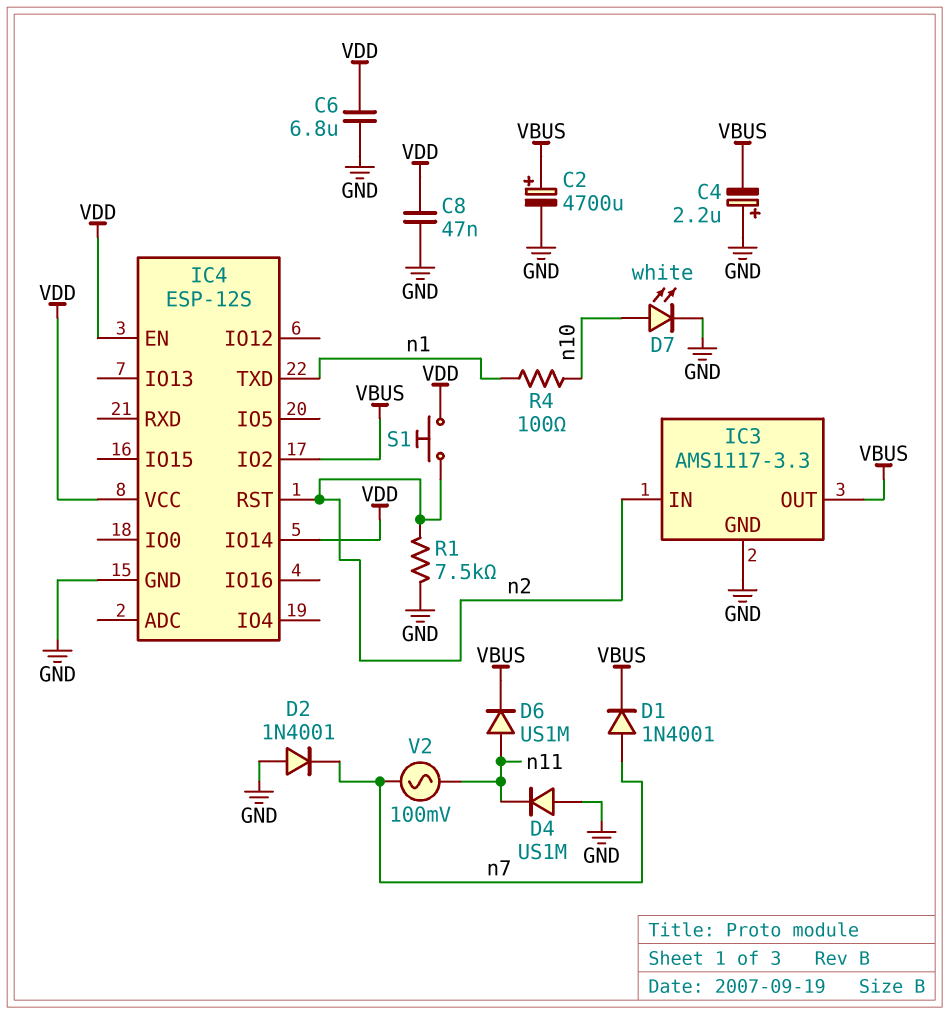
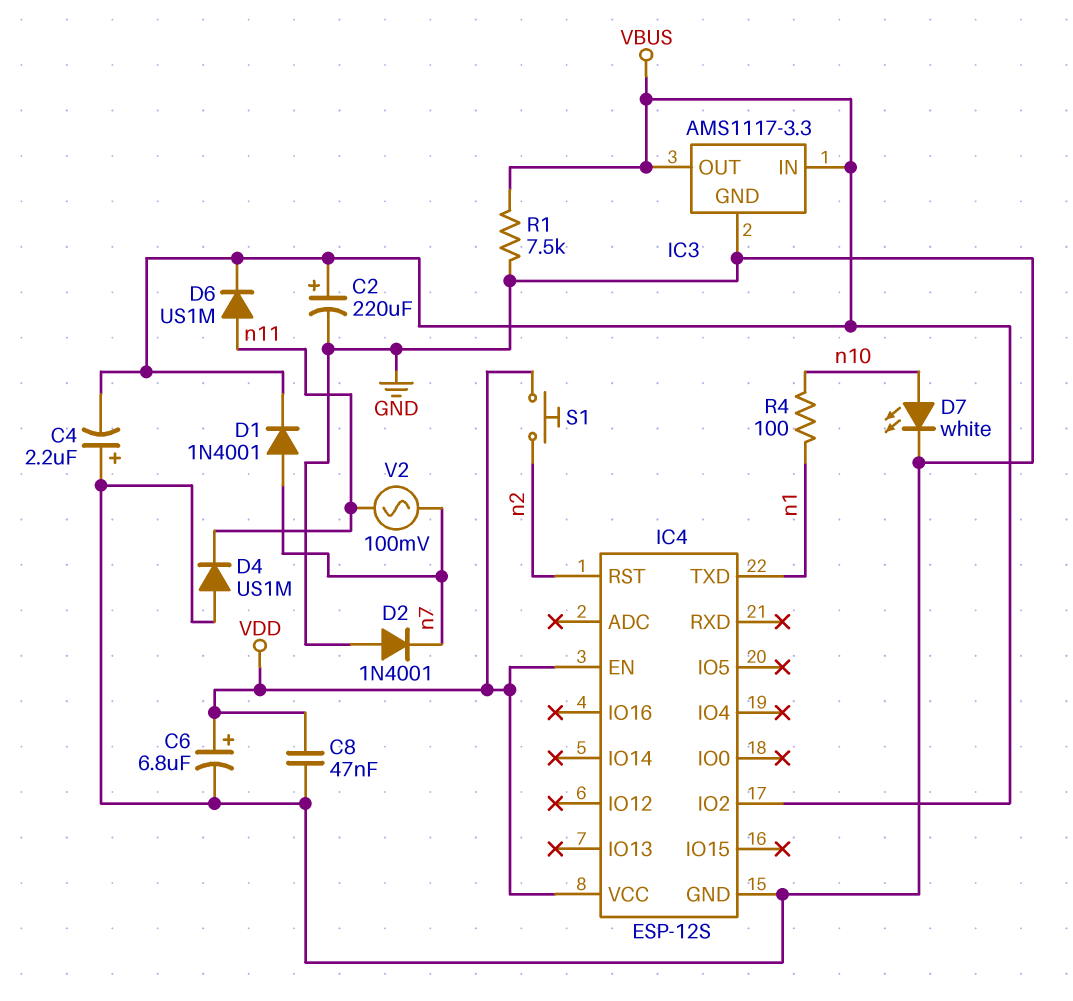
C2: 4700uF (plus VBUS, minus GND) -> 220uF (plus VBUS, minus GND)
C6: 6.8uF (GND, VDD) -> 6.8uF (plus VDD, minus GND)
IC3 pin IN: n2 -> VBUS
IC4 pin IO14: VDD -> none
R1: 7.5k (GND, n2) -> 7.5k (GND, VBUS)

